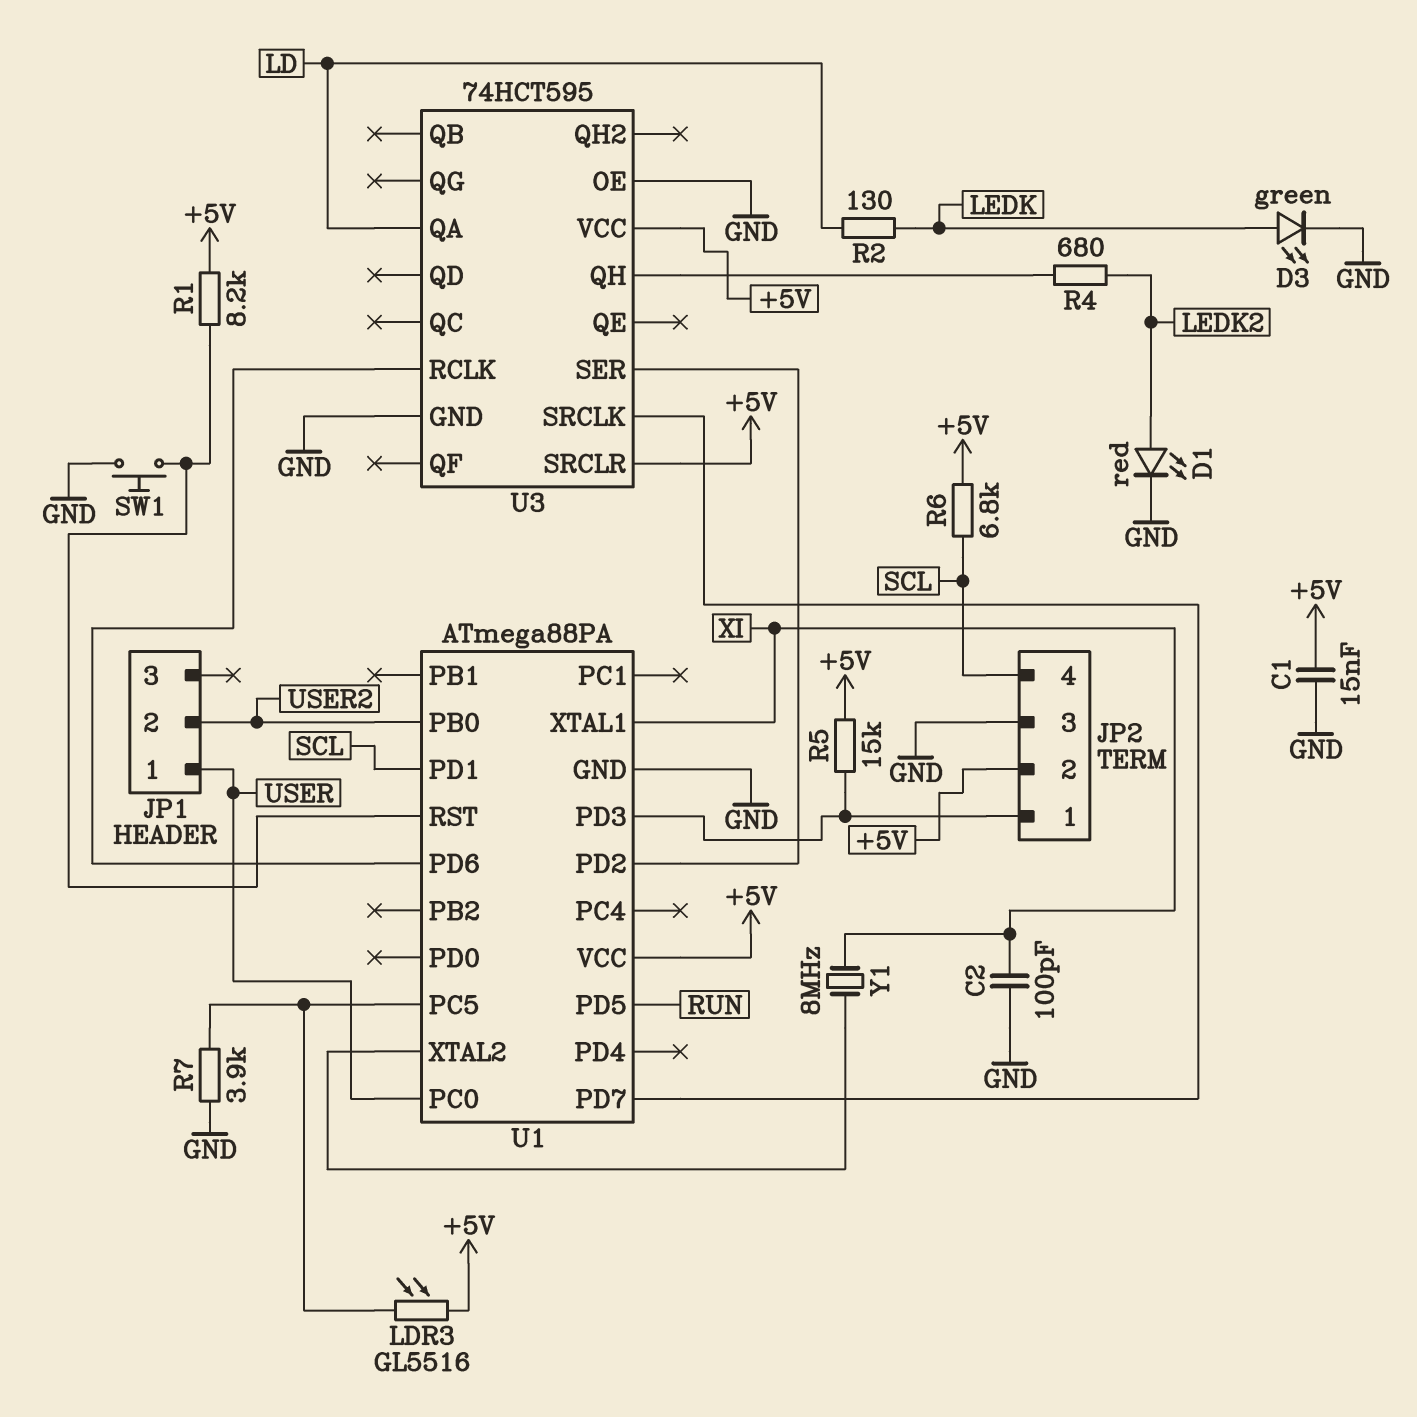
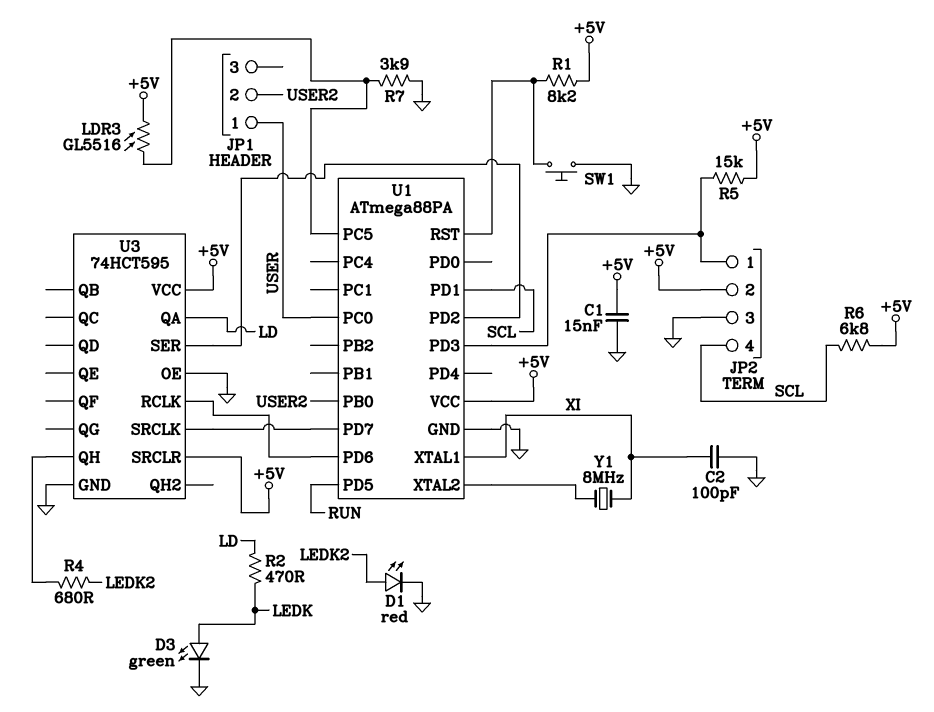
R2: 130 (LD, LEDK) -> 470 (LD, LEDK)

